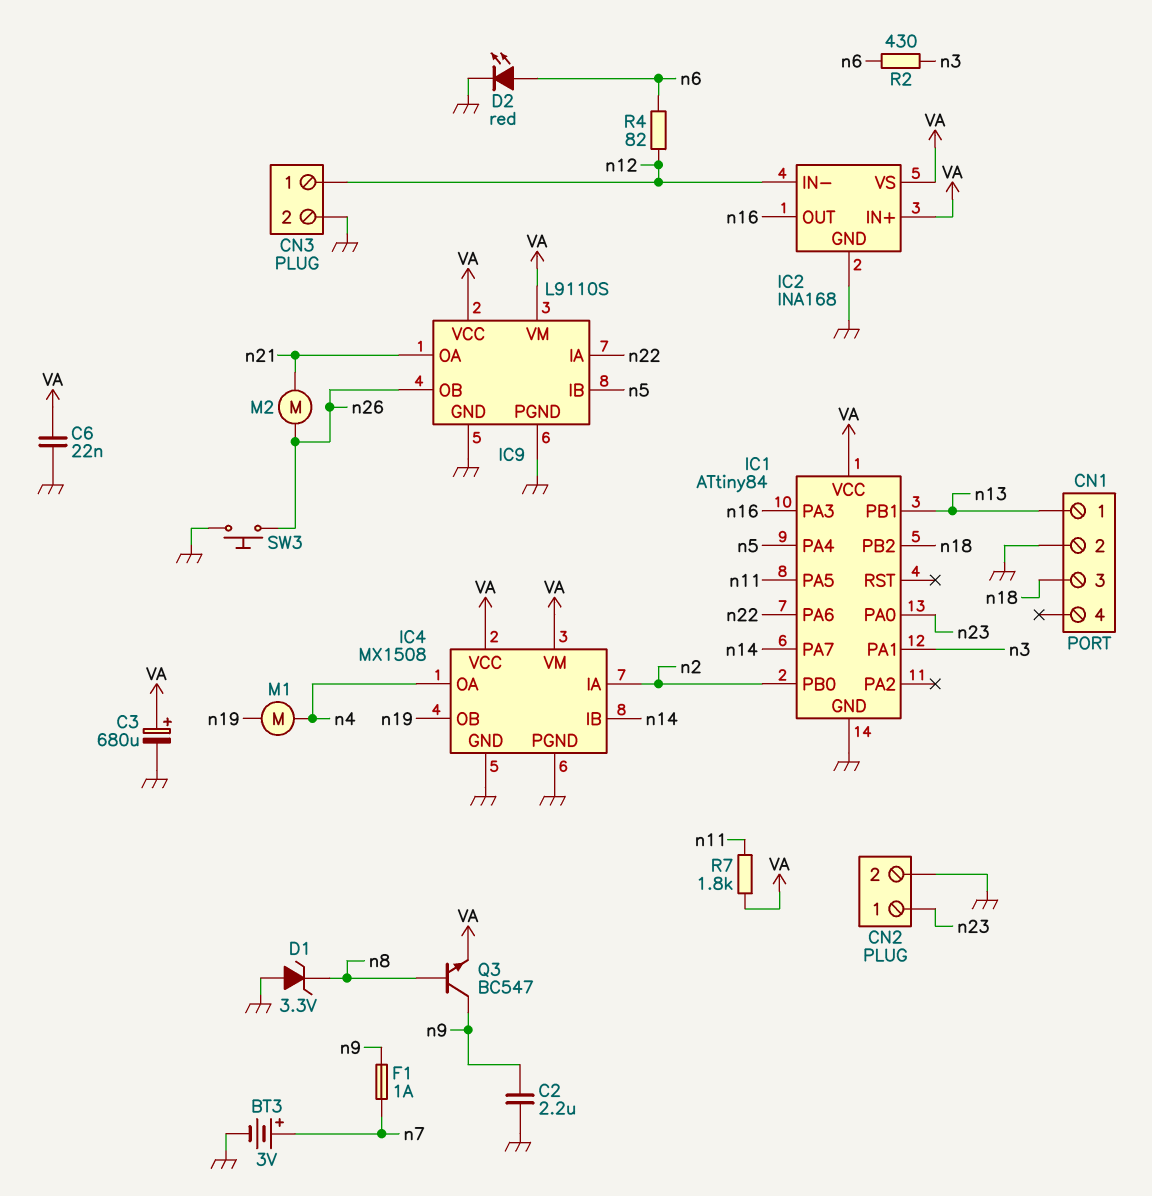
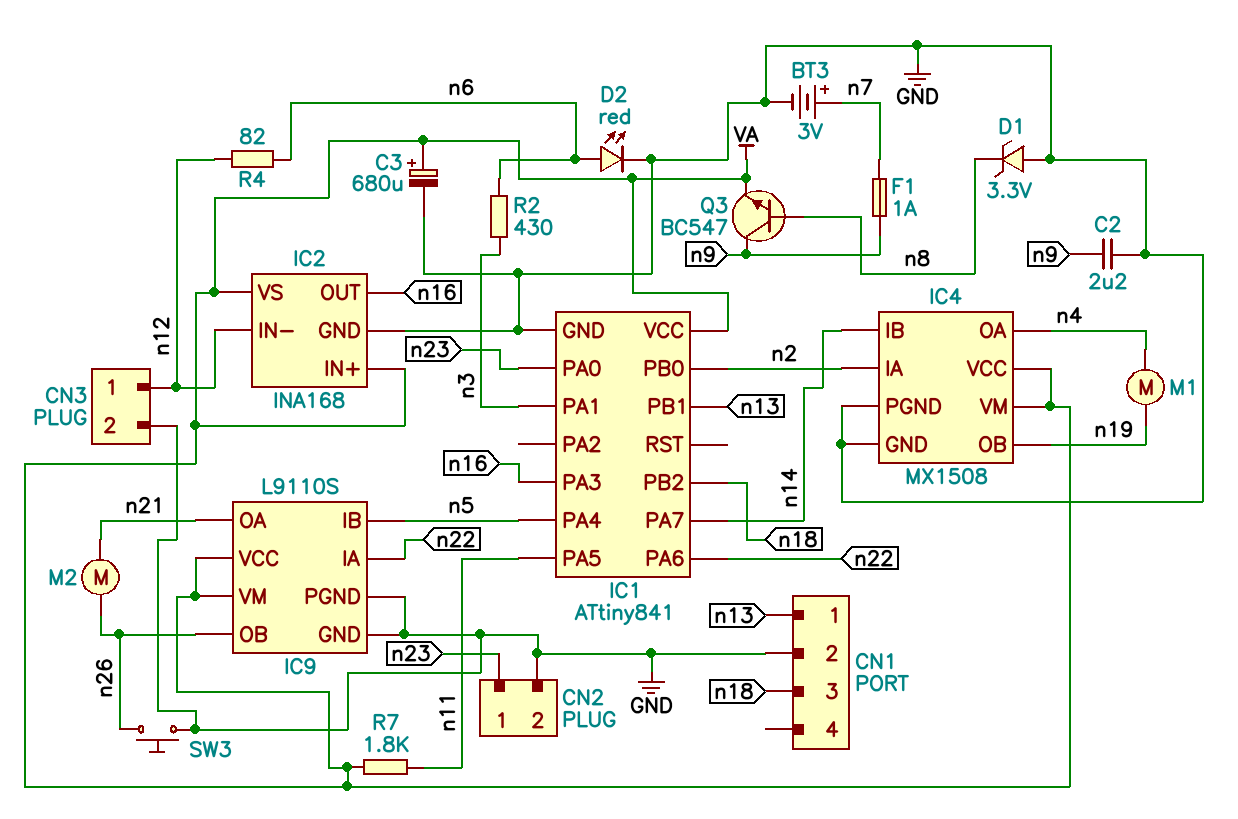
C6: 22nF (GND, VA) -> none
IC1: ATtiny84 -> ATtiny841

